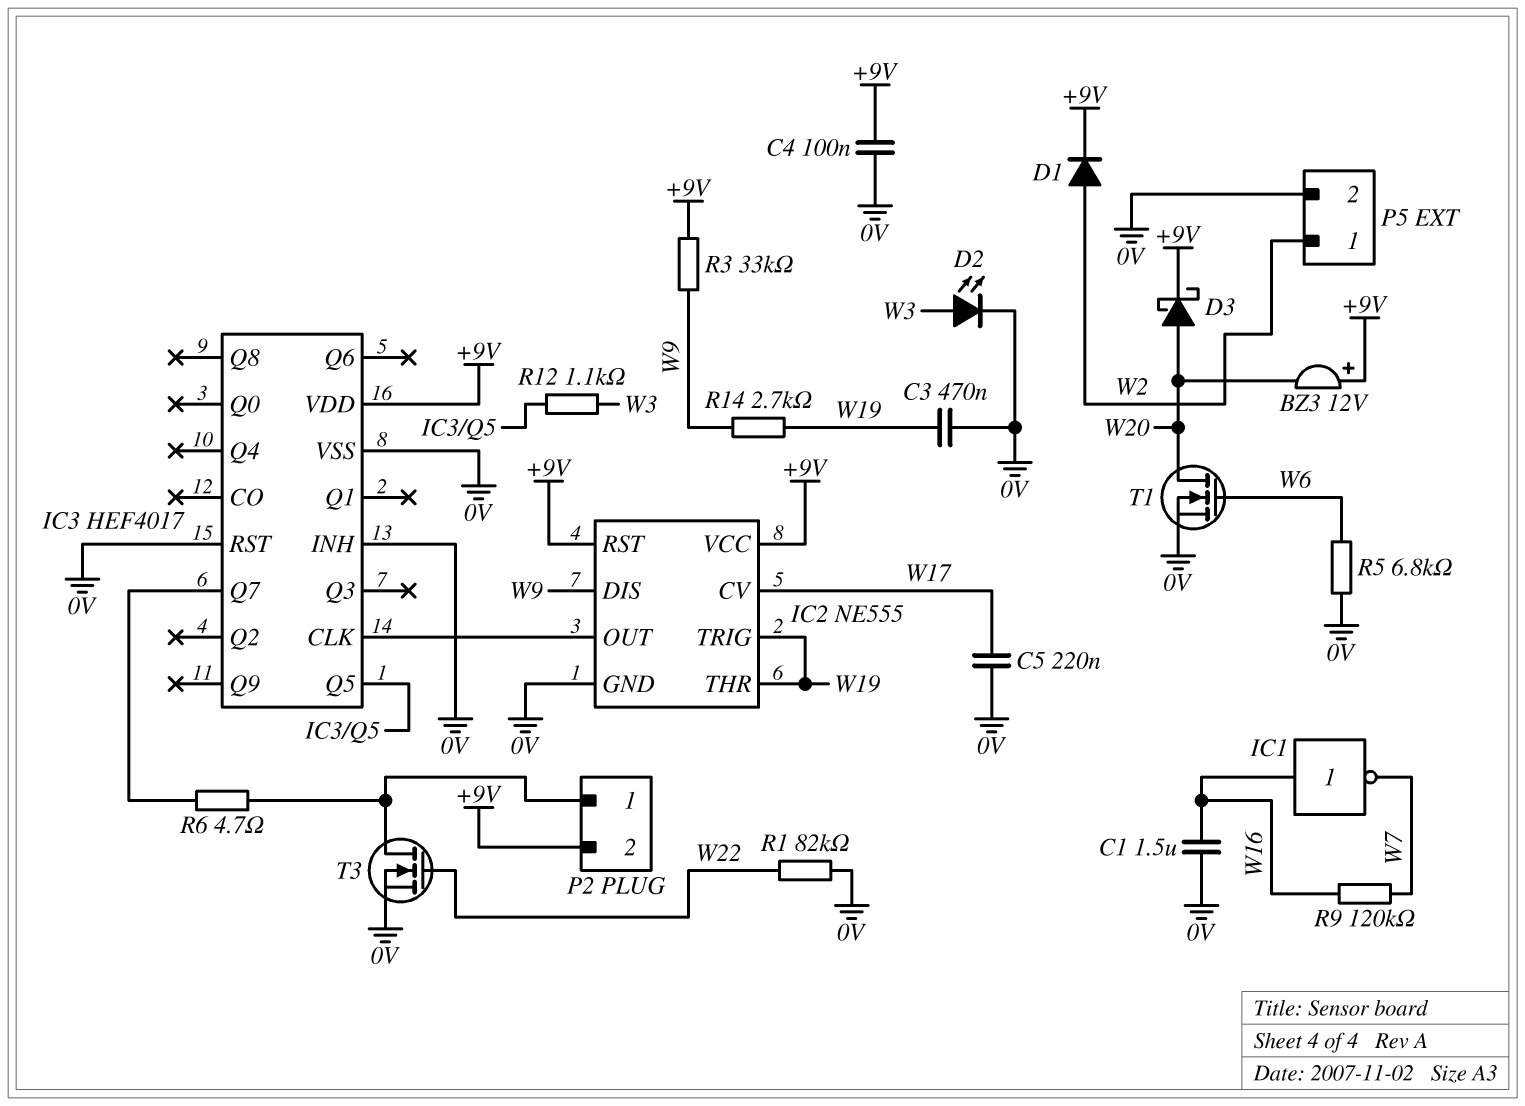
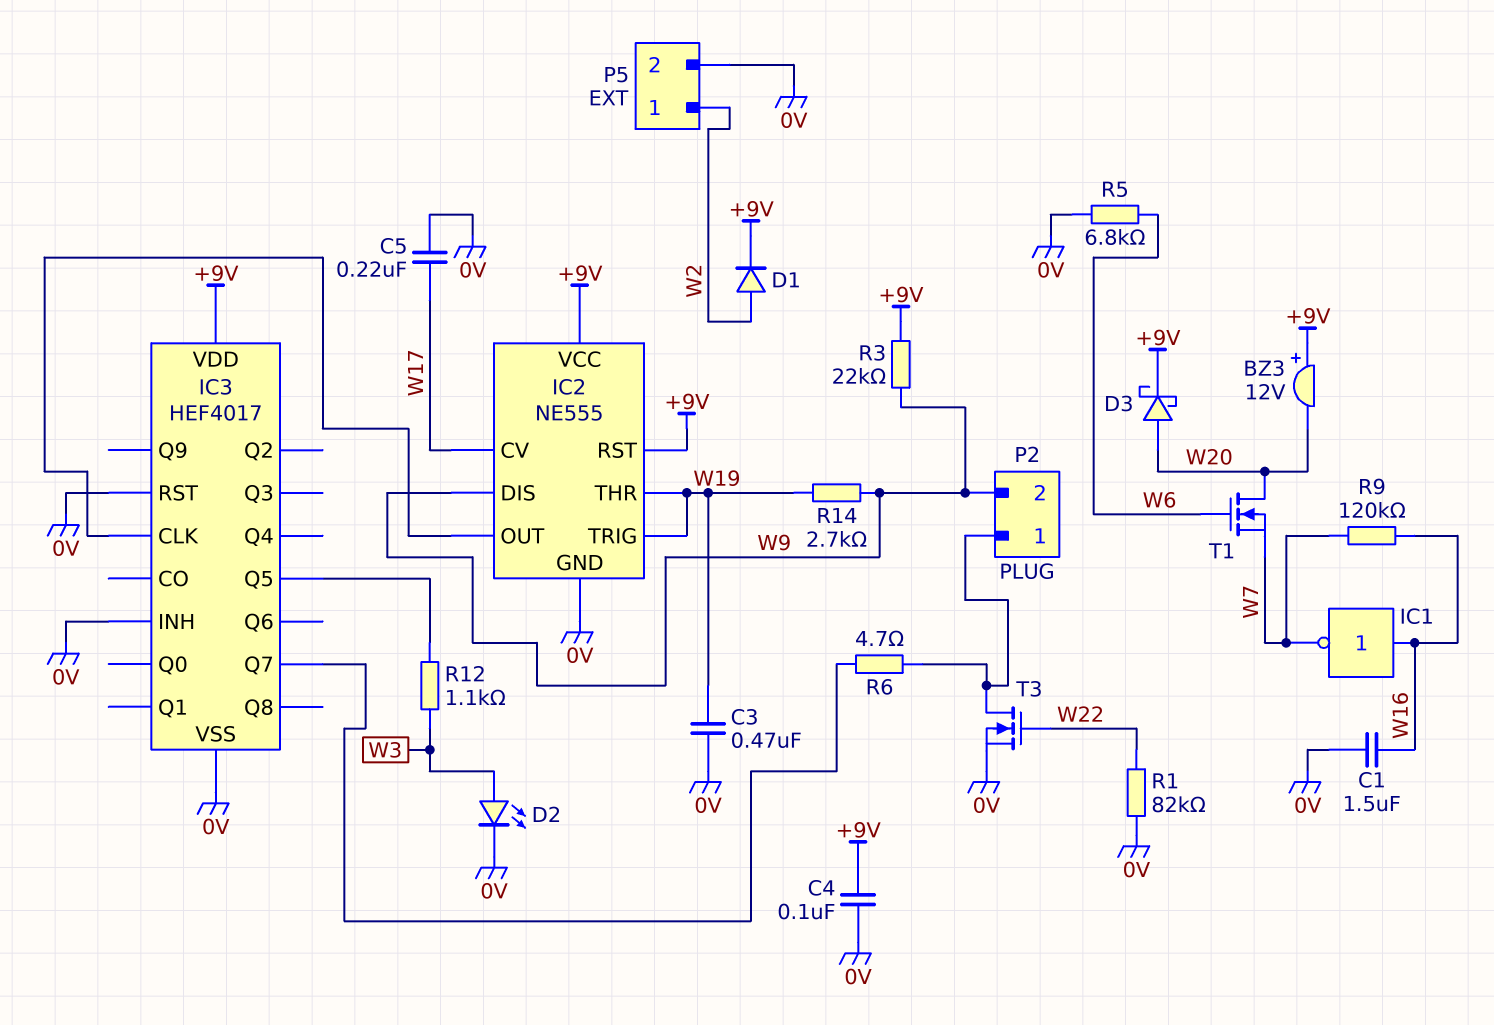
P2 pin 2: +9V -> W9
R3: 33k (+9V, W9) -> 22k (+9V, W9)
T1: NMOS (G W6, D W20, S 0V) -> NMOS (G W6, D W20, S W7)

